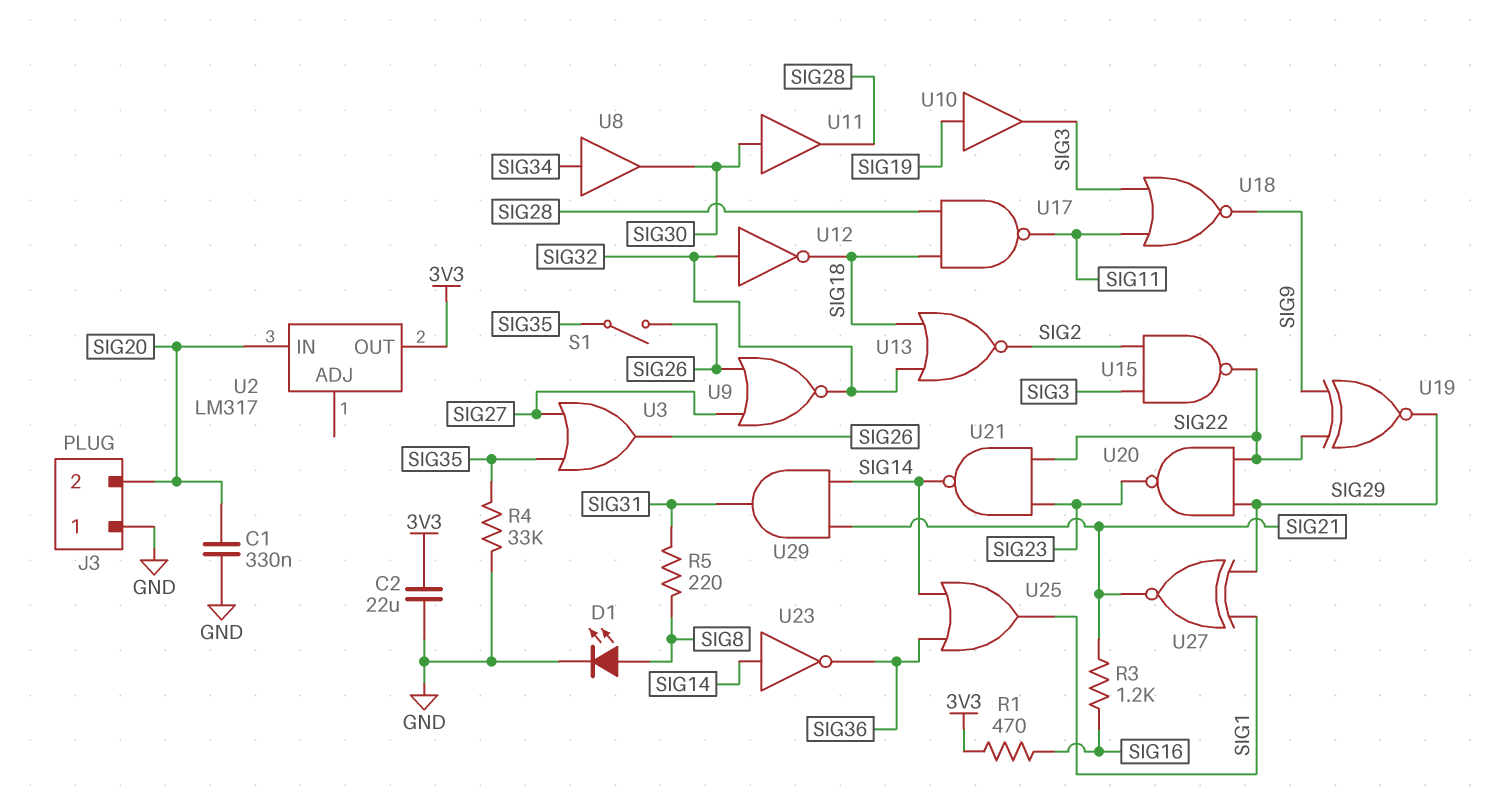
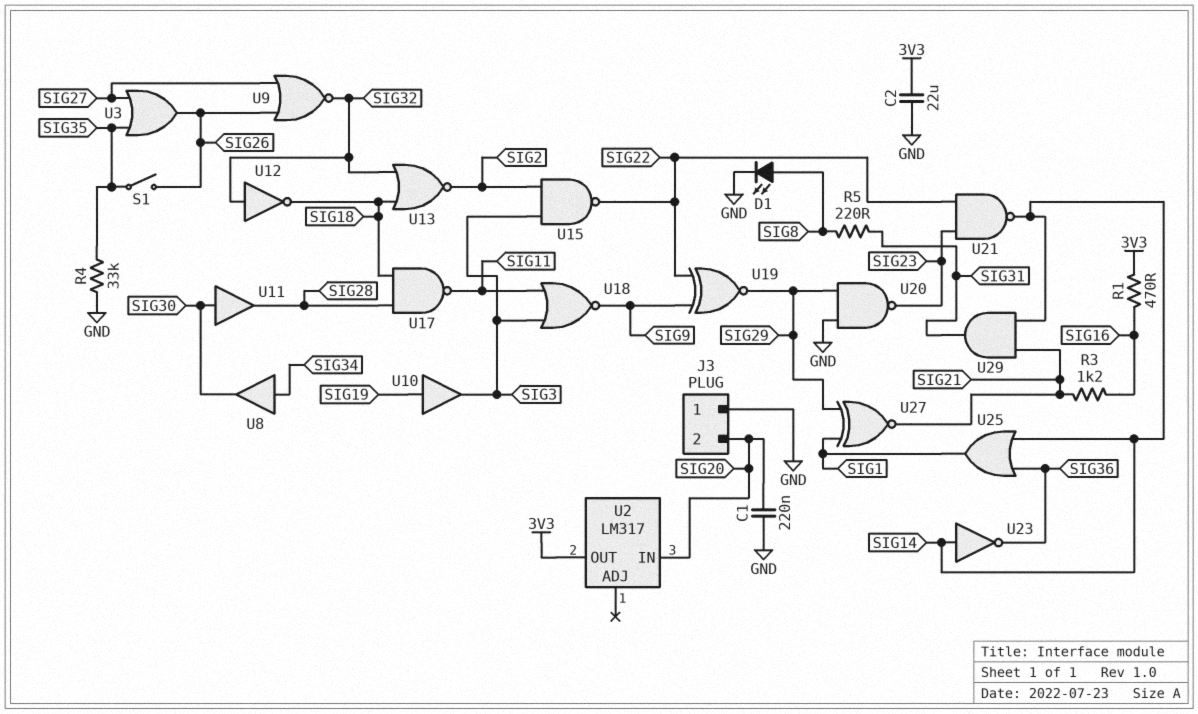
C1: 330nF (GND, SIG20) -> 220nF (GND, SIG20)
U20: NAND (in SIG22, in SIG29, out SIG23) -> NAND (in GND, in SIG29, out SIG23)

